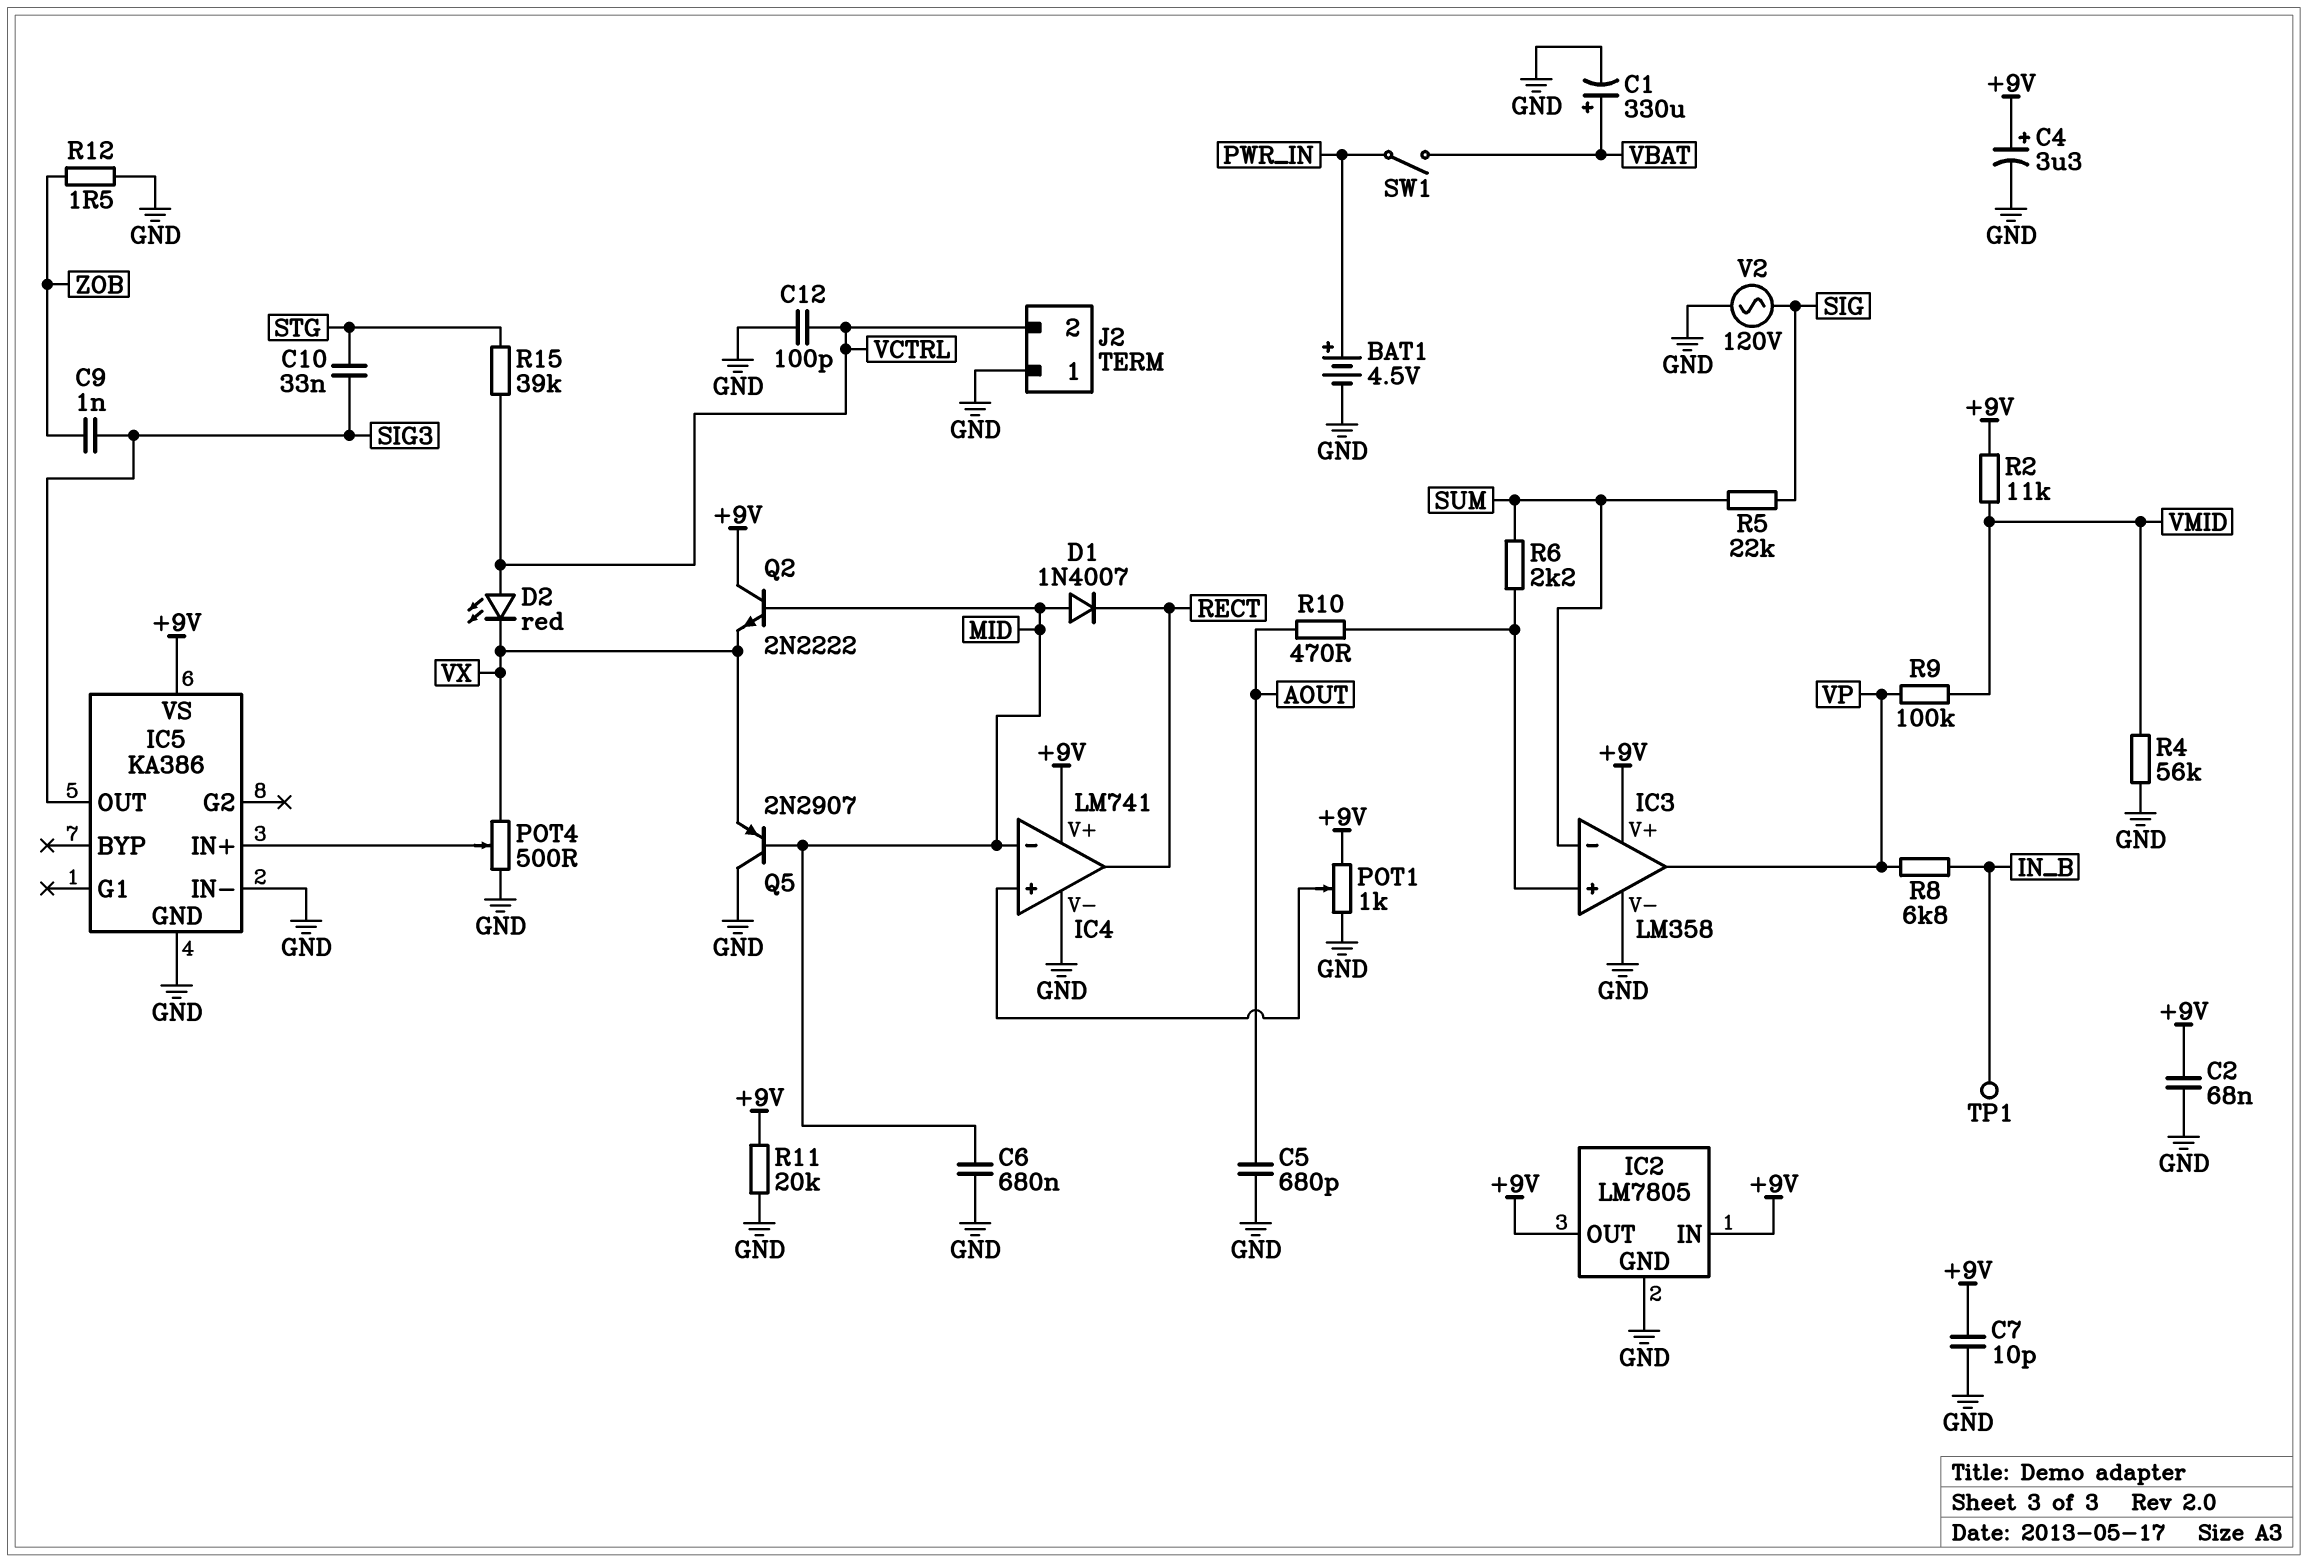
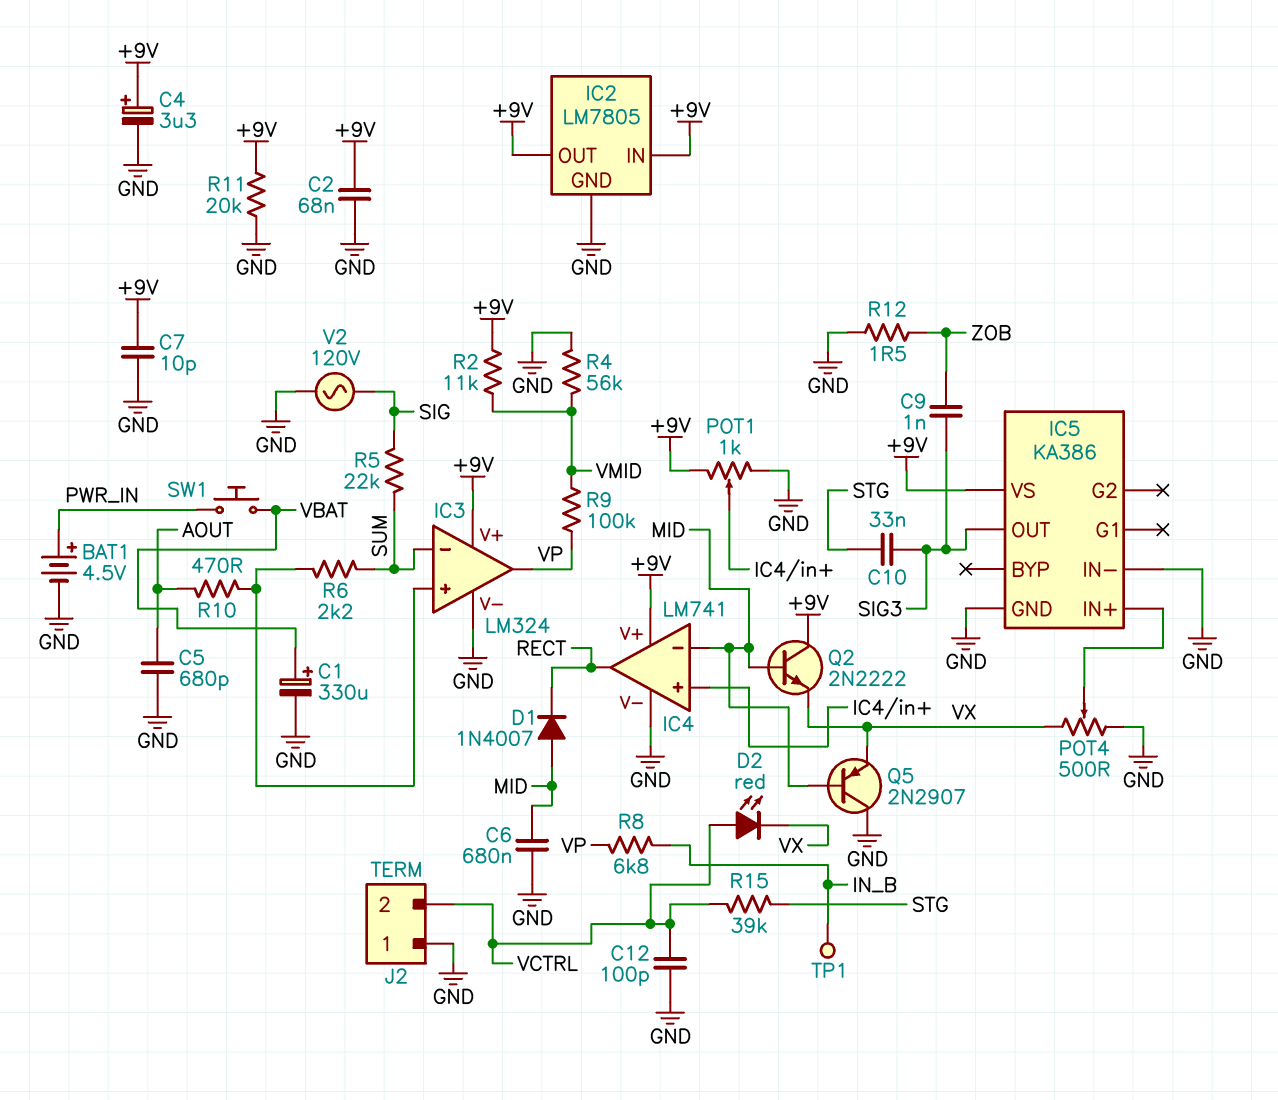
IC3: LM358 -> LM324
SW1: switch (PWR_IN, VBAT) -> button (PWR_IN, VBAT)

